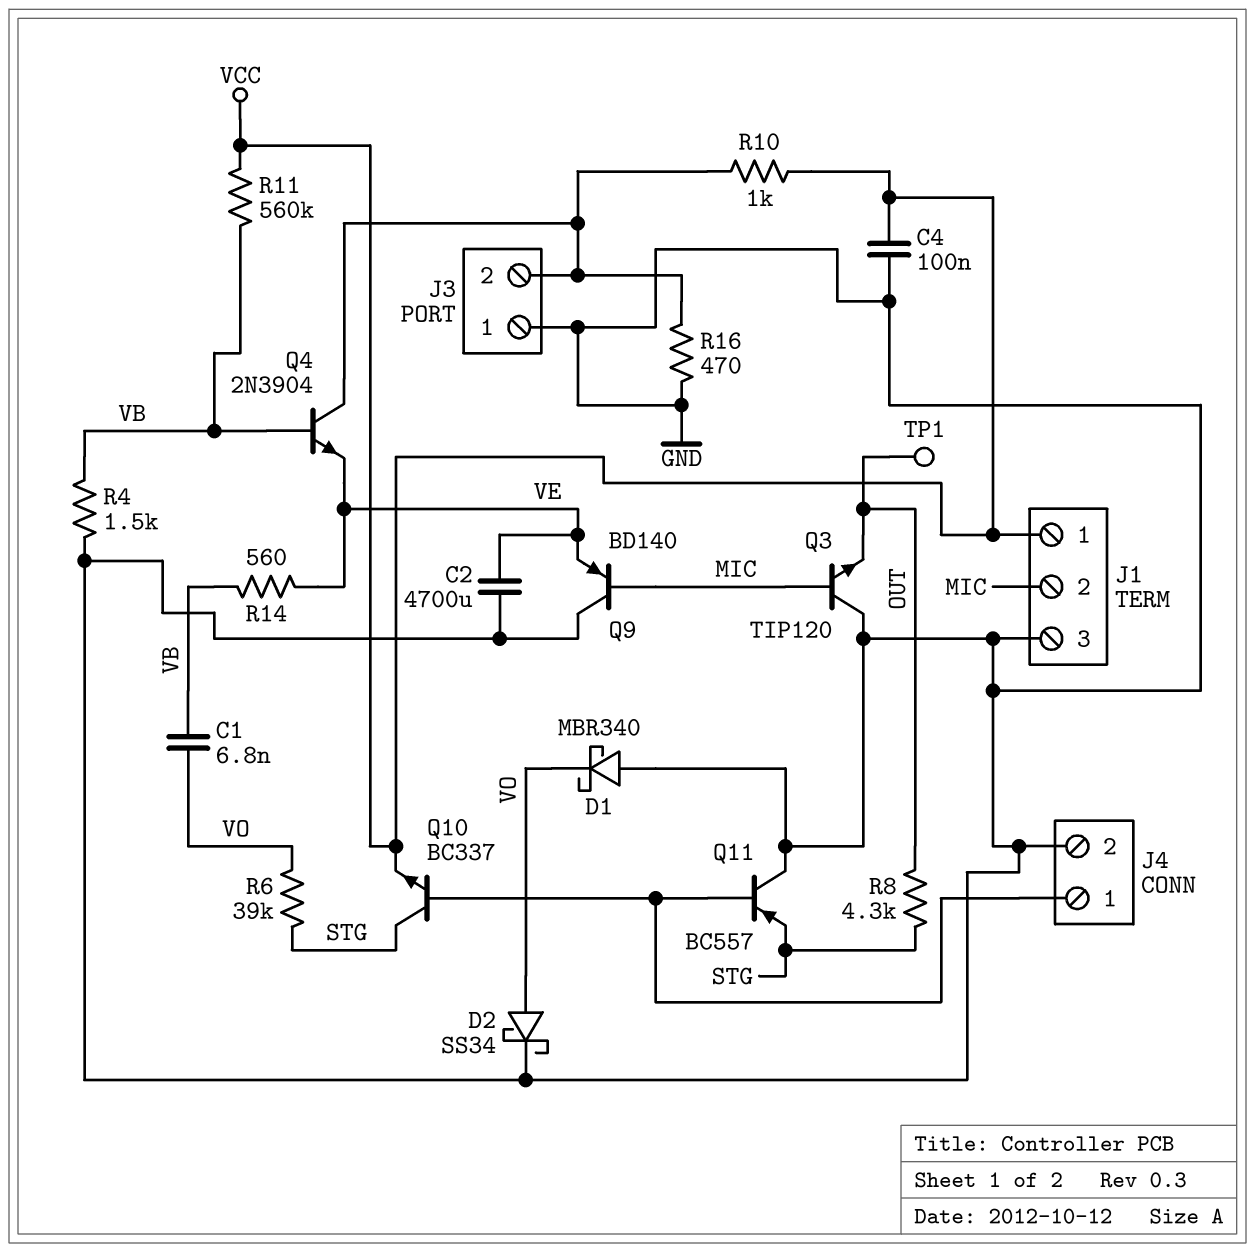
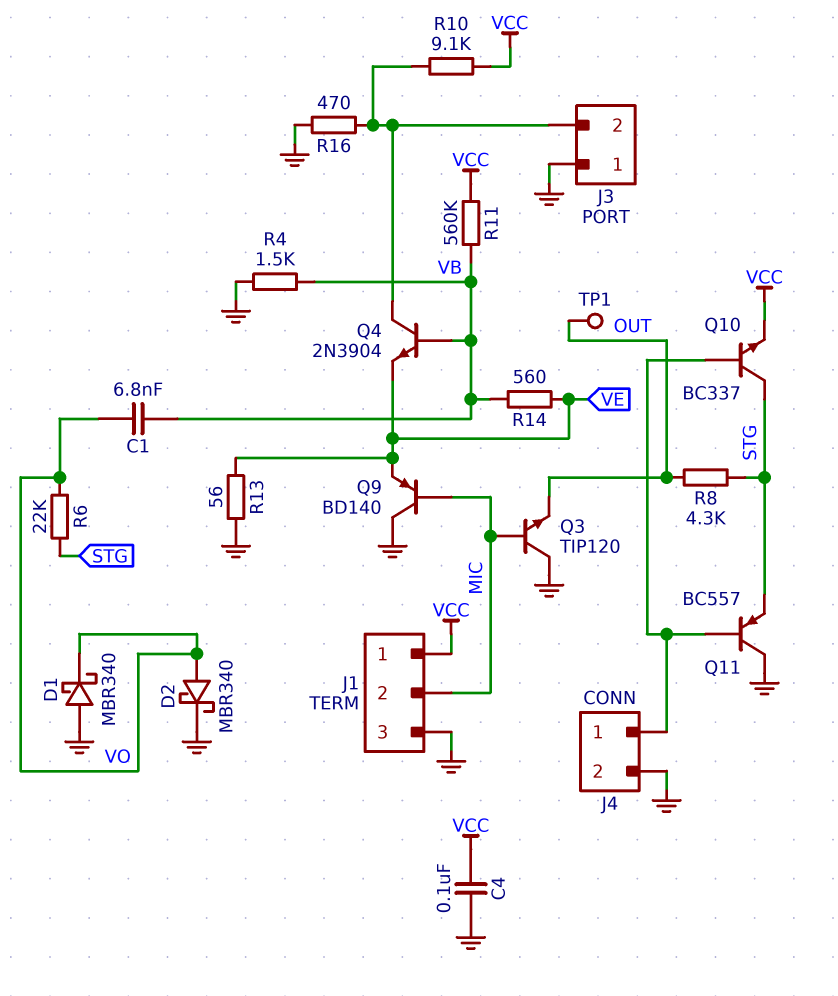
C2: 4700uF (GND, VE) -> none
D2: schottky SS34 (A VO, K GND) -> schottky MBR340 (A VO, K GND)
R6: 39k (STG, VO) -> 22k (STG, VO)
R10: 1k (J3/2, VCC) -> 9.1k (J3/2, VCC)
R13: none -> 56 (GND, VE)

